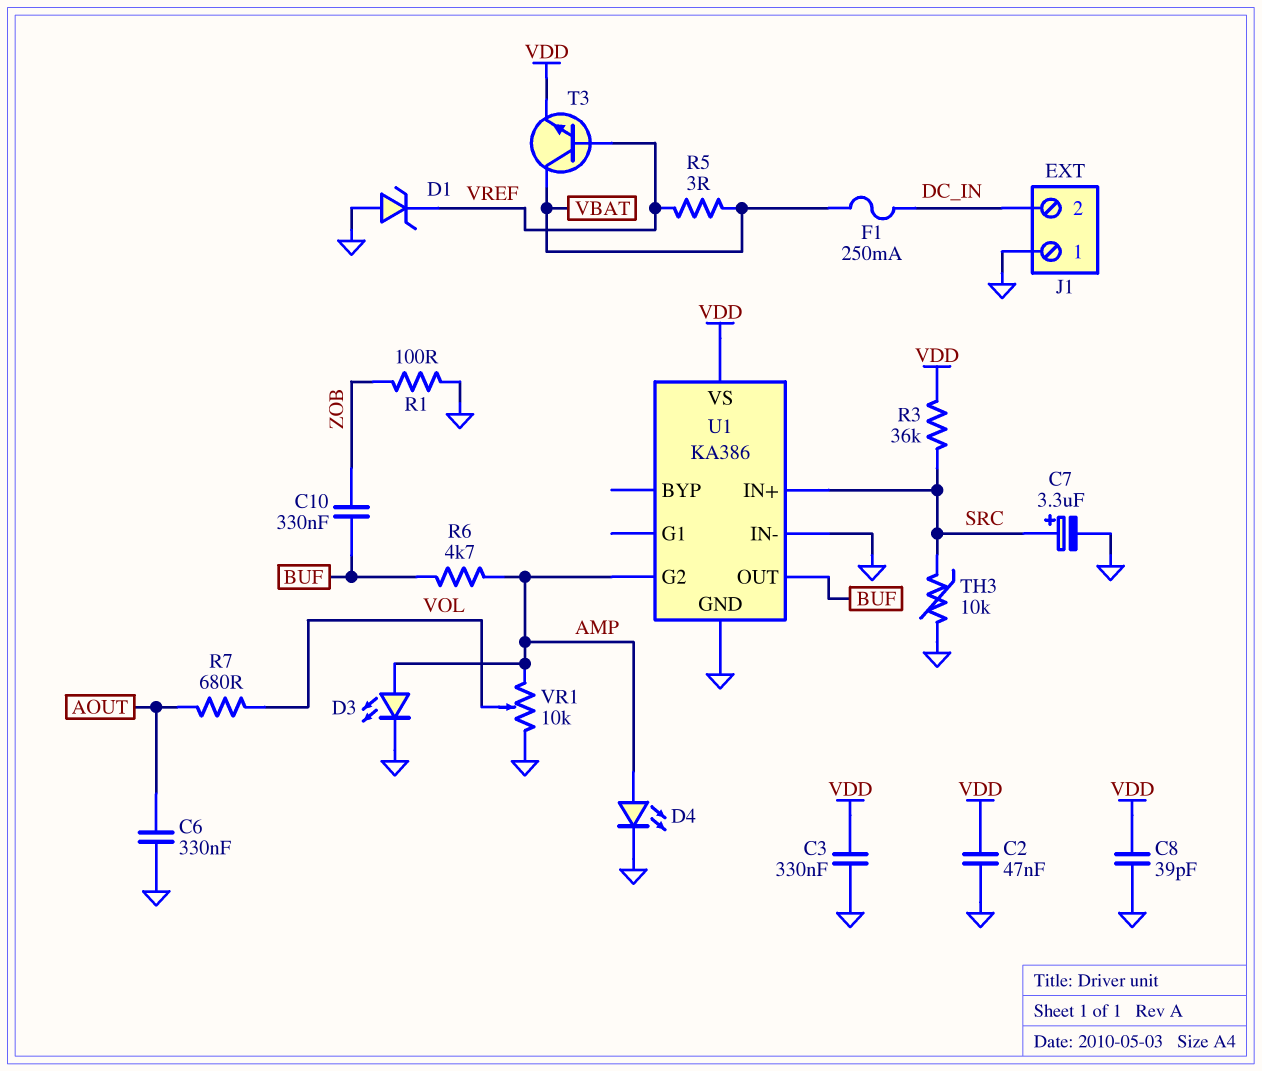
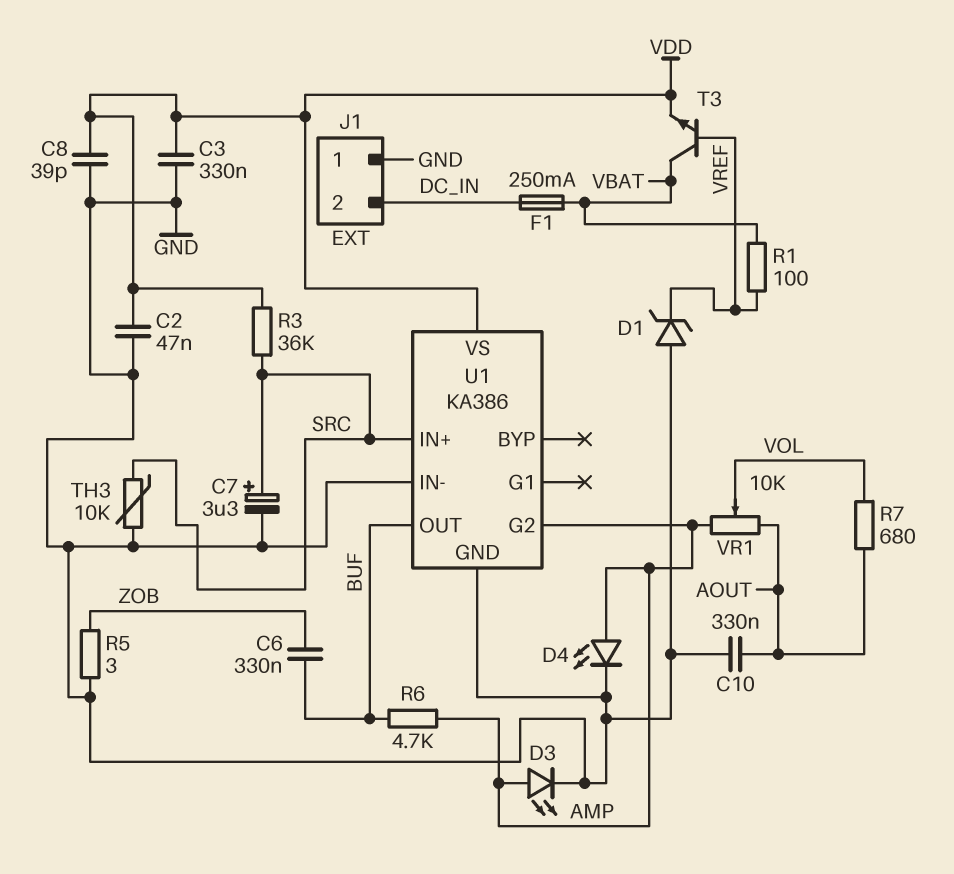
C6: 330nF (AOUT, GND) -> 330nF (BUF, ZOB)
C10: 330nF (BUF, ZOB) -> 330nF (AOUT, GND)
R1: 100 (GND, ZOB) -> 100 (VBAT, VREF)
R5: 3 (VBAT, VREF) -> 3 (GND, ZOB)
VR1: 10k (AMP, GND, wiper VOL) -> 10k (AMP, AOUT, wiper VOL)

